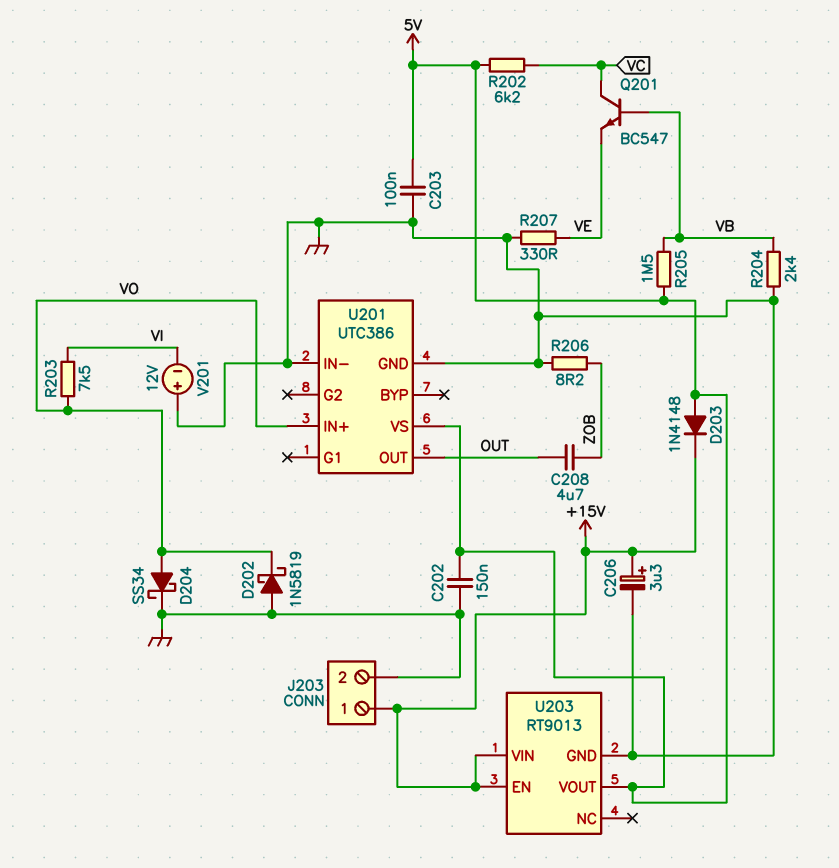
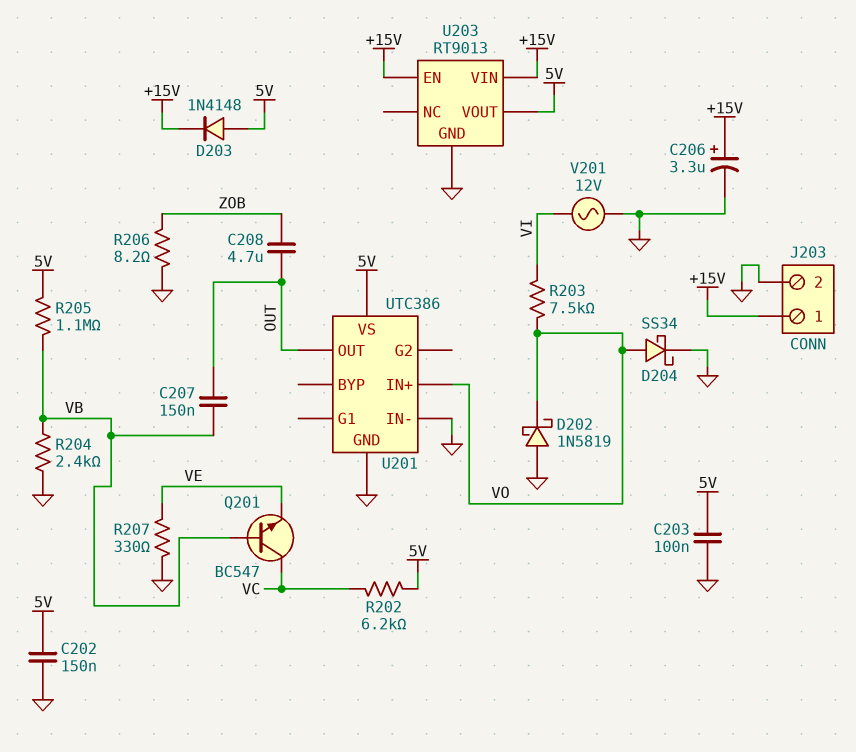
C207: none -> 150nF (OUT, VB)
R205: 1.5M (5V, VB) -> 1.1M (5V, VB)
V201: 12V (plus GND, minus VI) -> AC 12V (GND, VI)

